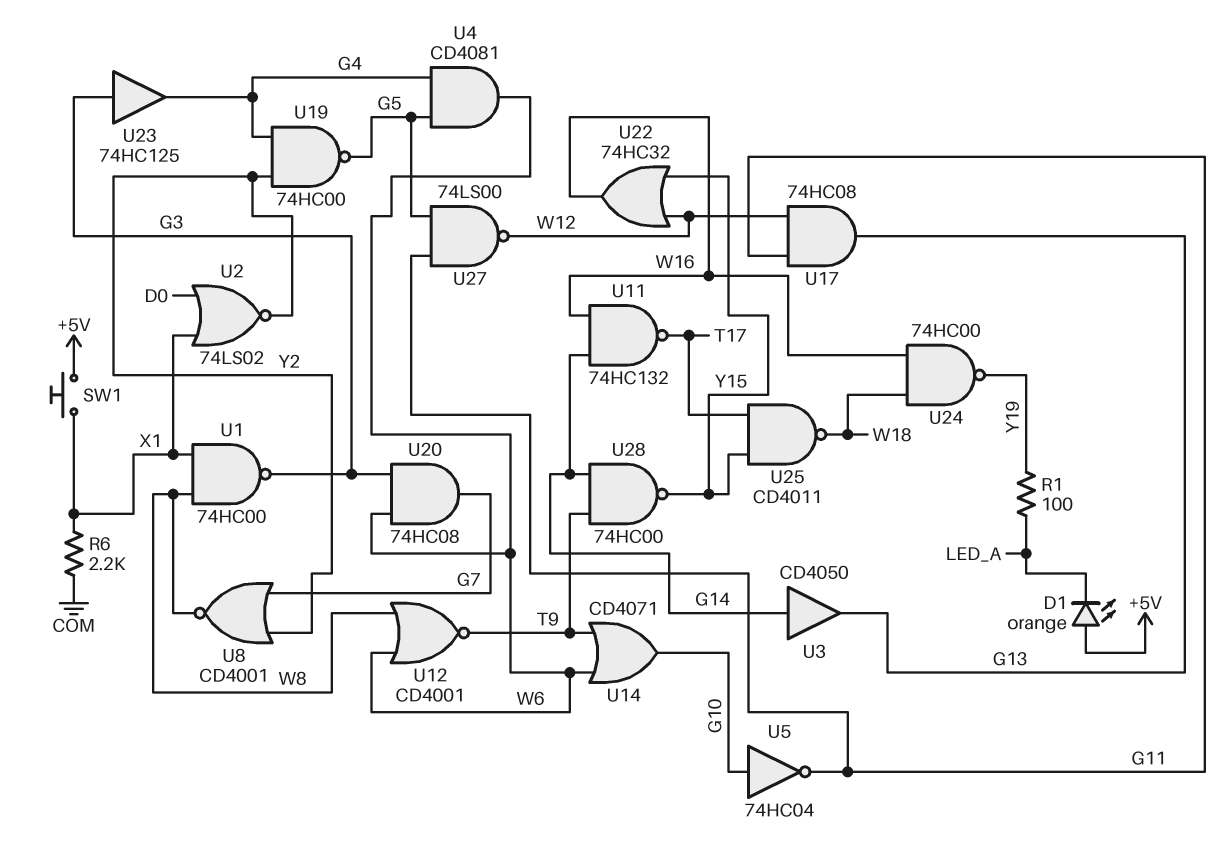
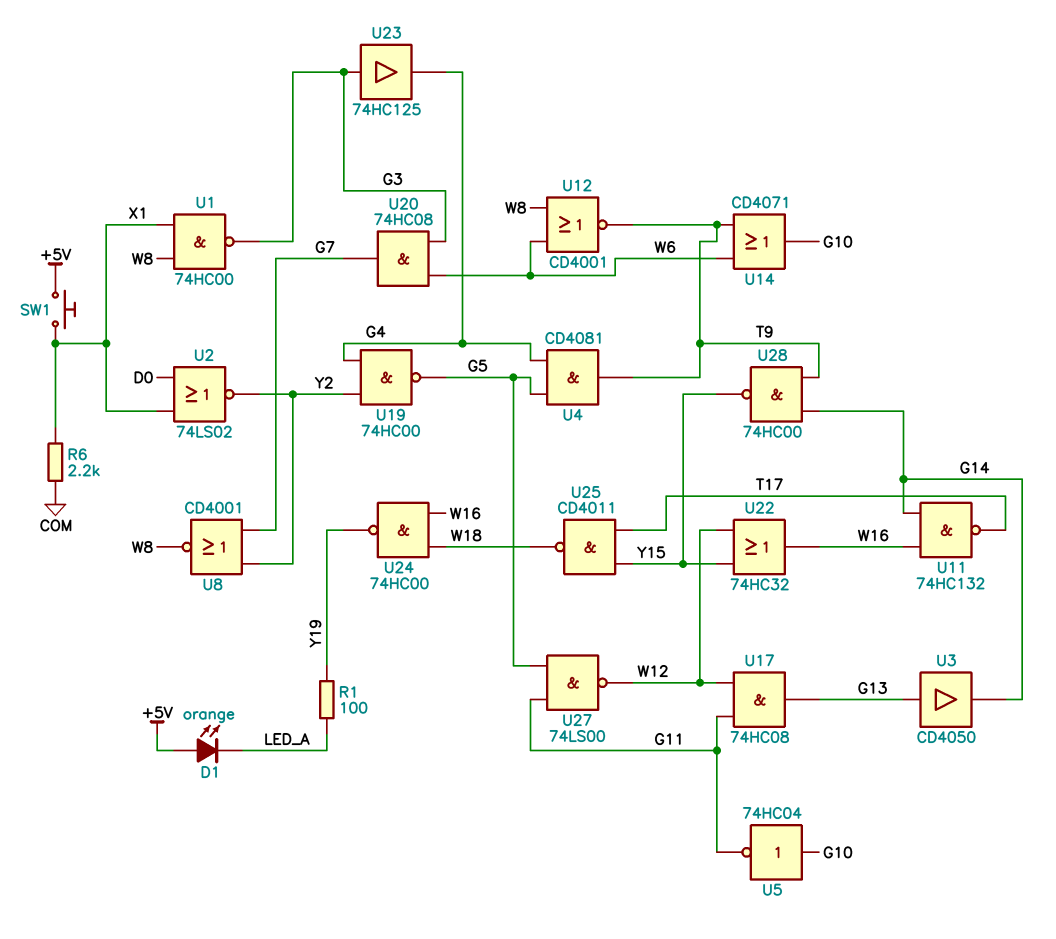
U3: buffer CD4050 (in G14, out G13) -> buffer CD4050 (in G13, out G14)
U4: AND CD4081 (in G4, in G5, out W6) -> AND CD4081 (in G4, in G5, out T9)

